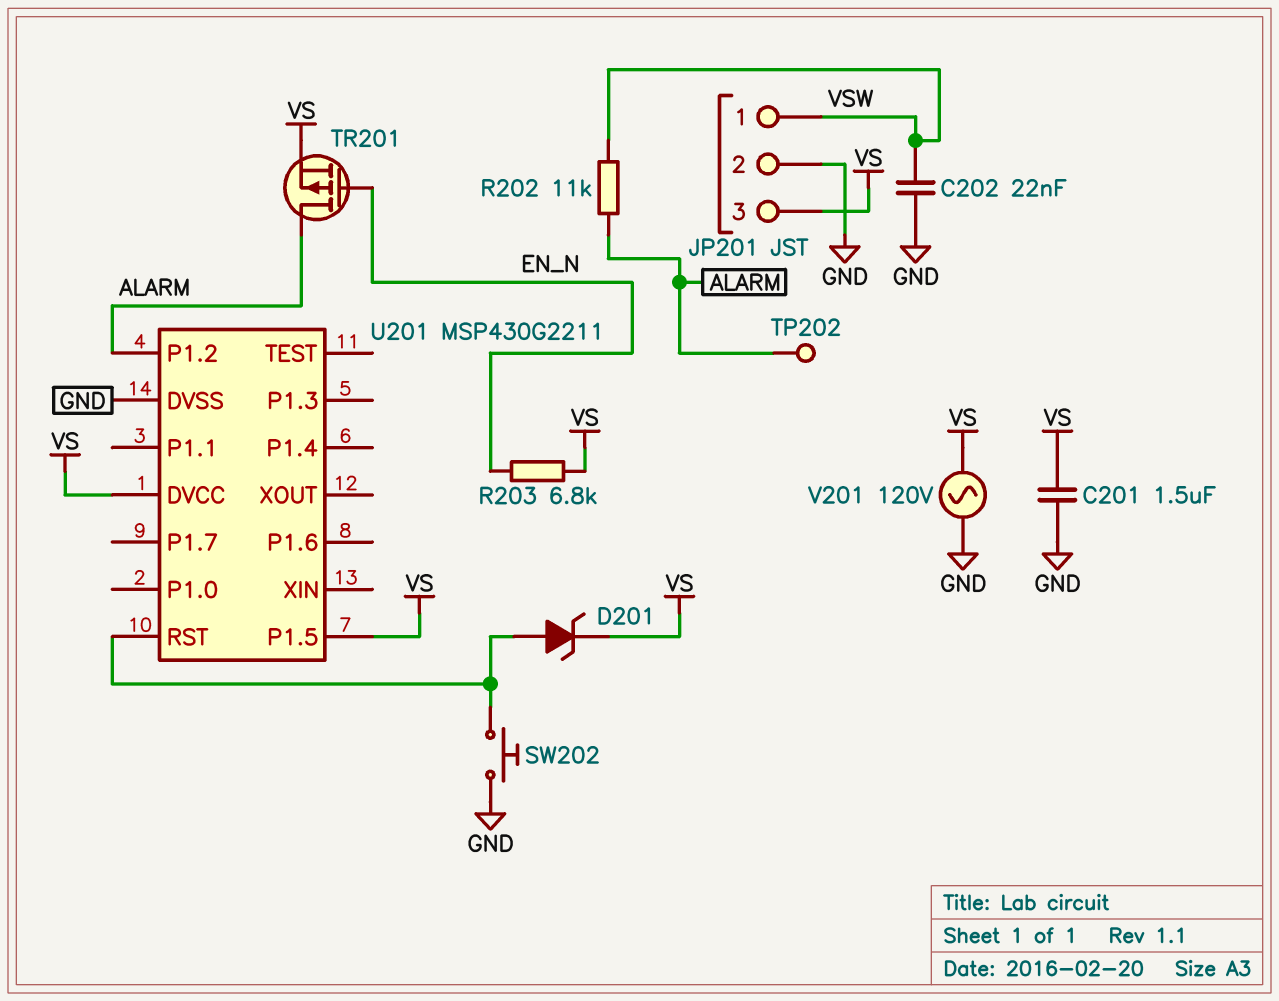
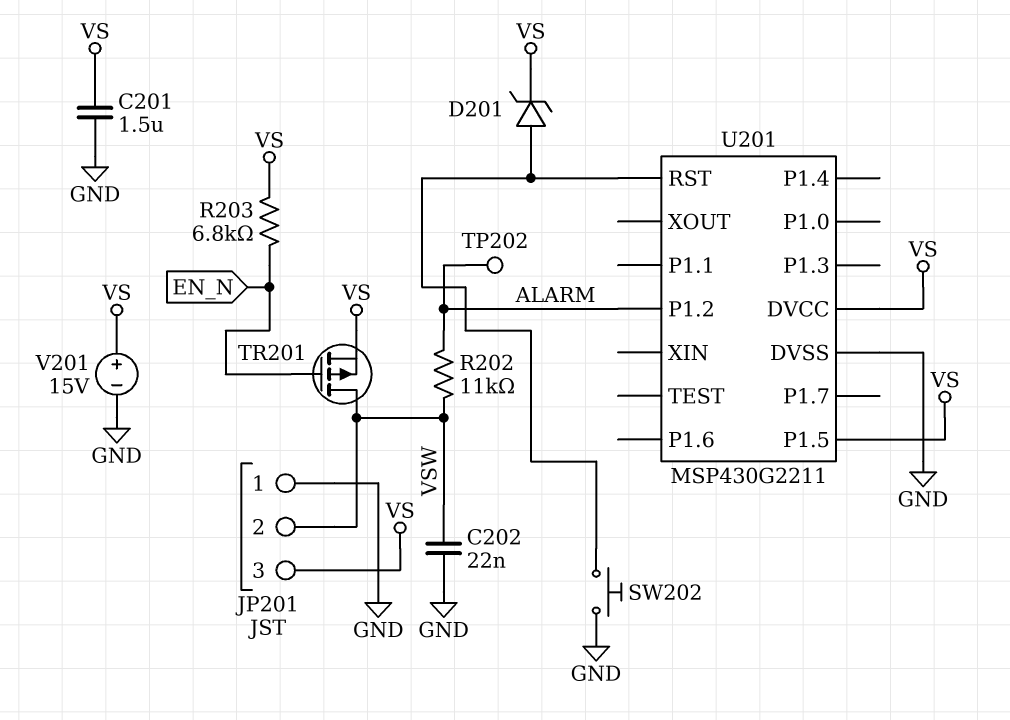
JP201 pin 1: VSW -> GND
JP201 pin 2: GND -> VSW
TR201: PMOS (G EN_N, D ALARM, S VS) -> PMOS (G EN_N, D VSW, S VS)
V201: AC 120V (GND, VS) -> 15V (plus VS, minus GND)

